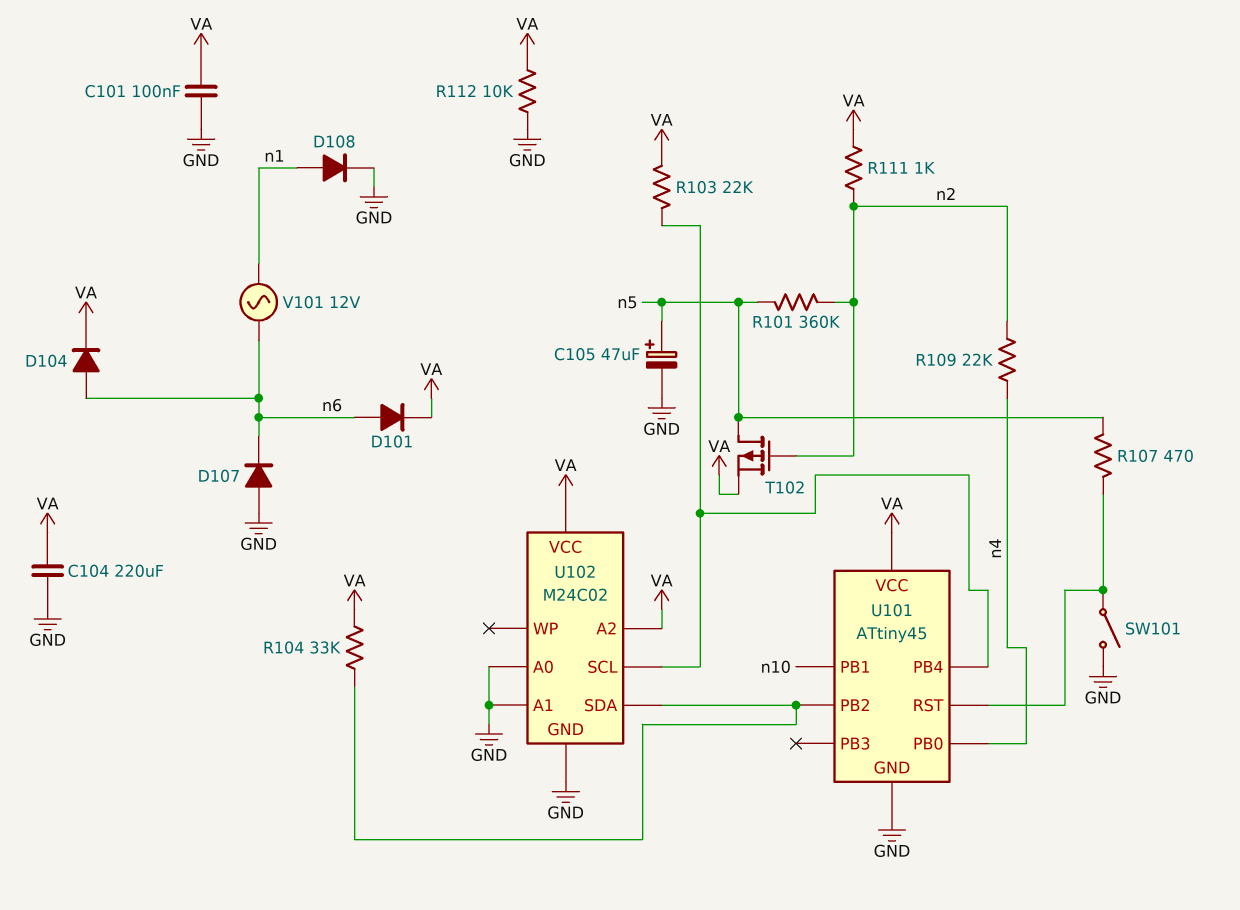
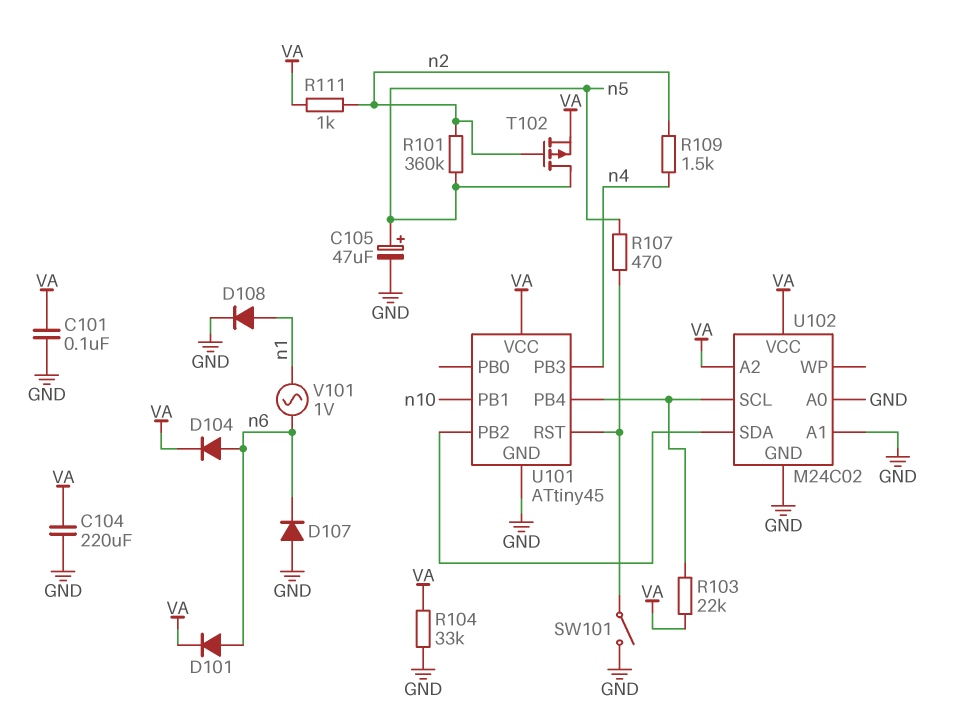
R104: 33k (U101/PB2, VA) -> 33k (GND, VA)
R109: 22k (n2, n4) -> 1.5k (n2, n4)
R112: 10k (GND, VA) -> none
U101 pin PB0: n4 -> none
U101 pin PB3: none -> n4
V101: AC 12V (n1, n6) -> AC 1V (n1, n6)

